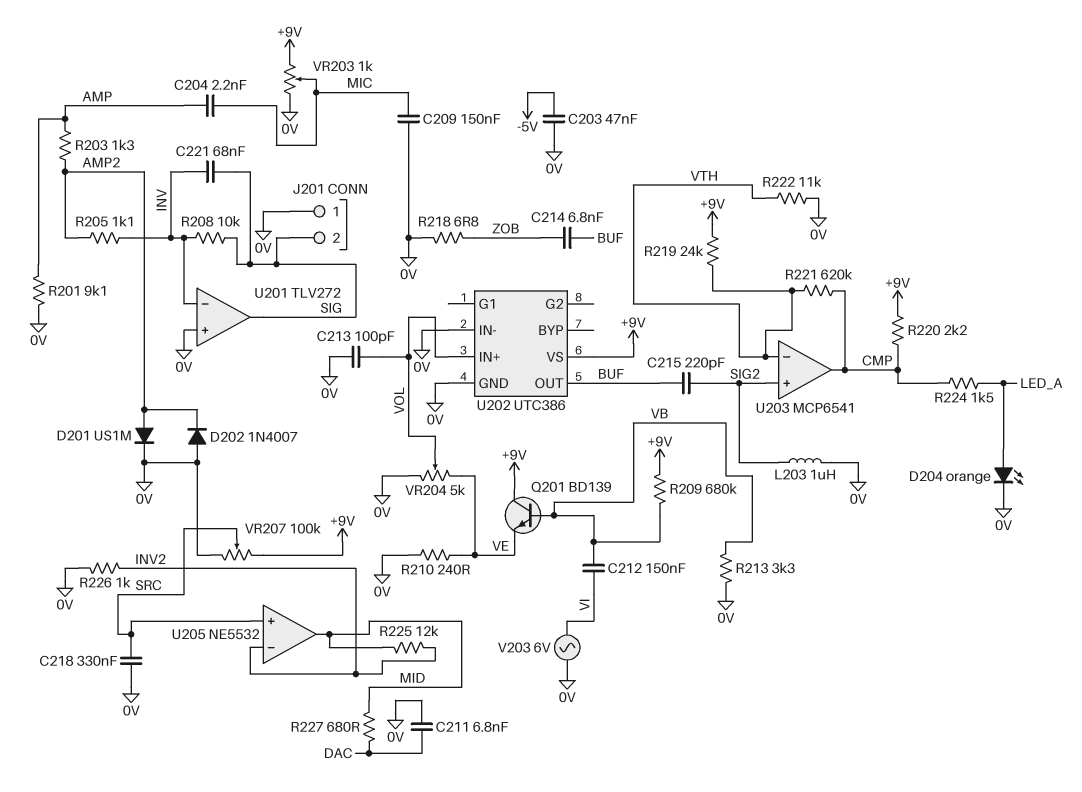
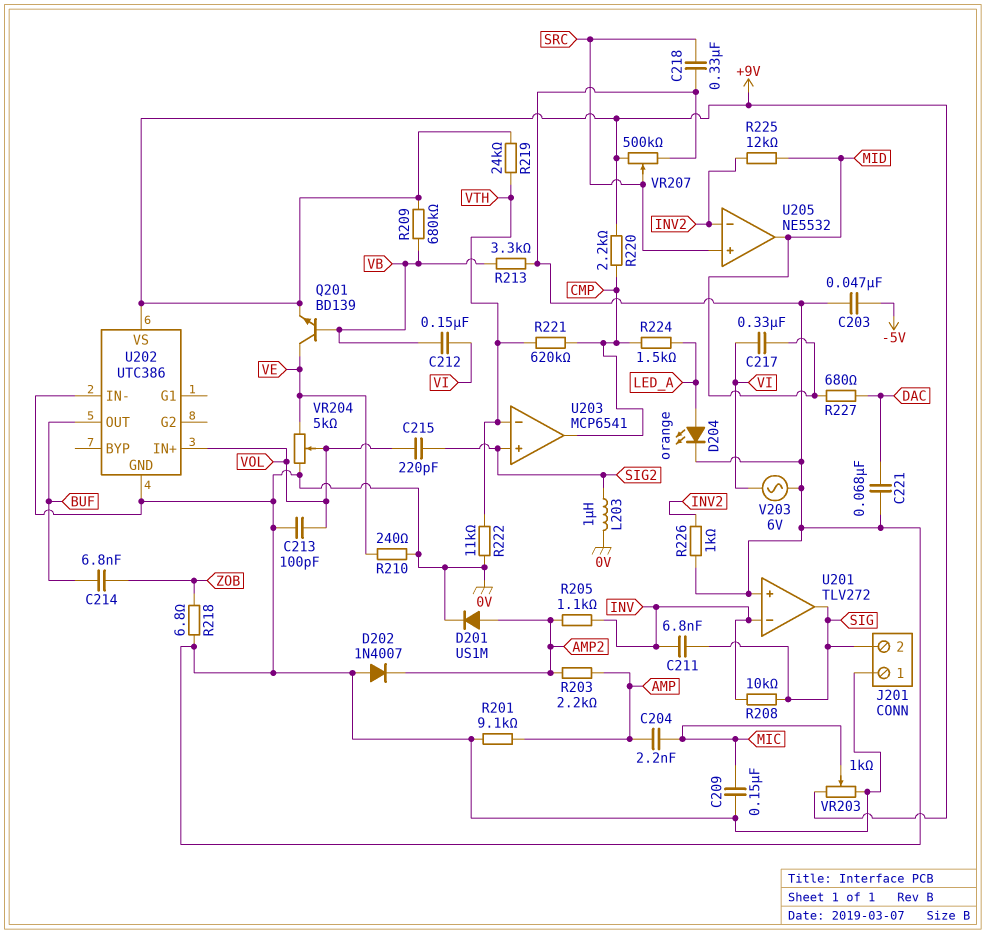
C211: 6.8nF (0V, DAC) -> 6.8nF (INV, SIG)
C215: 220pF (BUF, SIG2) -> 220pF (SIG2, VOL)
C217: none -> 330nF (MID, VI)
C221: 68nF (INV, SIG) -> 68nF (0V, DAC)
Q201: NPN BD139 (B VB, C +9V, E VE) -> NPN BD139 (B VB, C VE, E +9V)
R203: 1.3k (AMP, AMP2) -> 2.2k (AMP, AMP2)
VR207: 100k (+9V, 0V, wiper SRC) -> 500k (+9V, 0V, wiper SRC)

